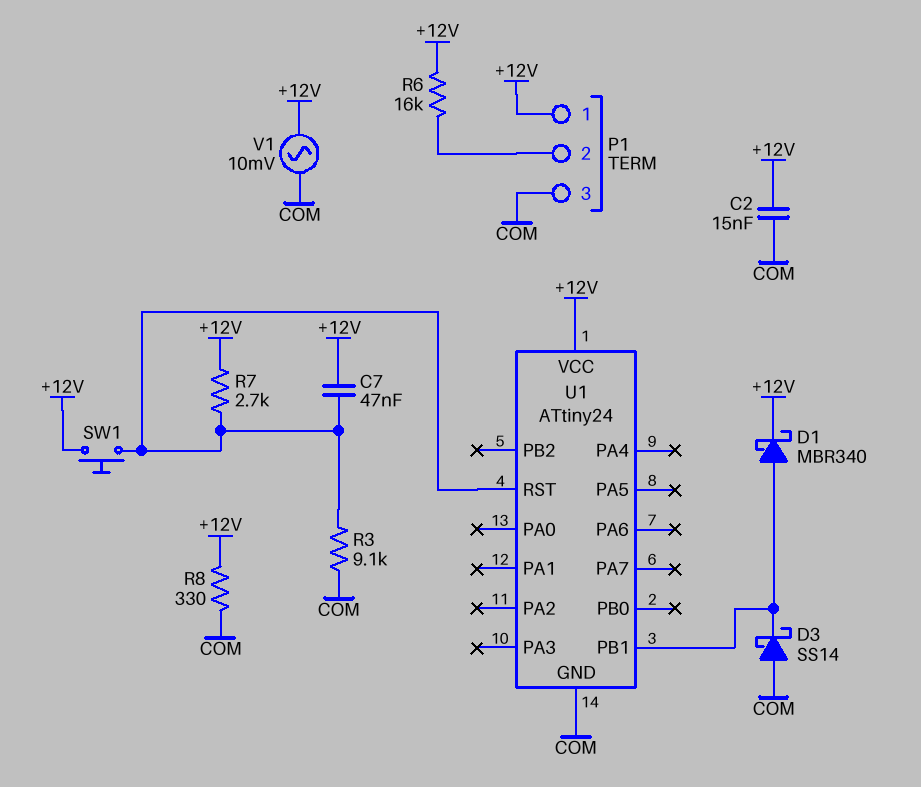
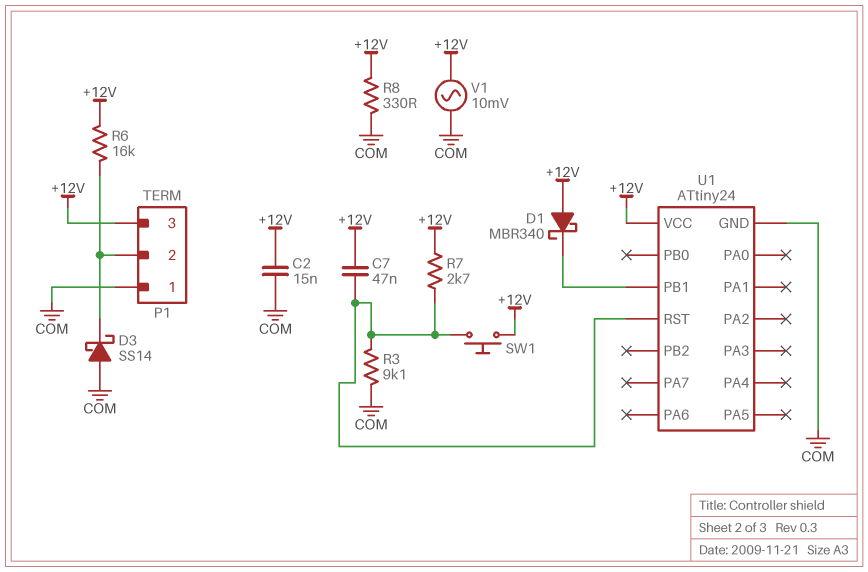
D1: schottky MBR340 (A U1/PB1, K +12V) -> schottky MBR340 (A +12V, K U1/PB1)
D3: schottky SS14 (A COM, K U1/PB1) -> schottky SS14 (A COM, K P1/2)
P1 pin 1: +12V -> COM
P1 pin 3: COM -> +12V

